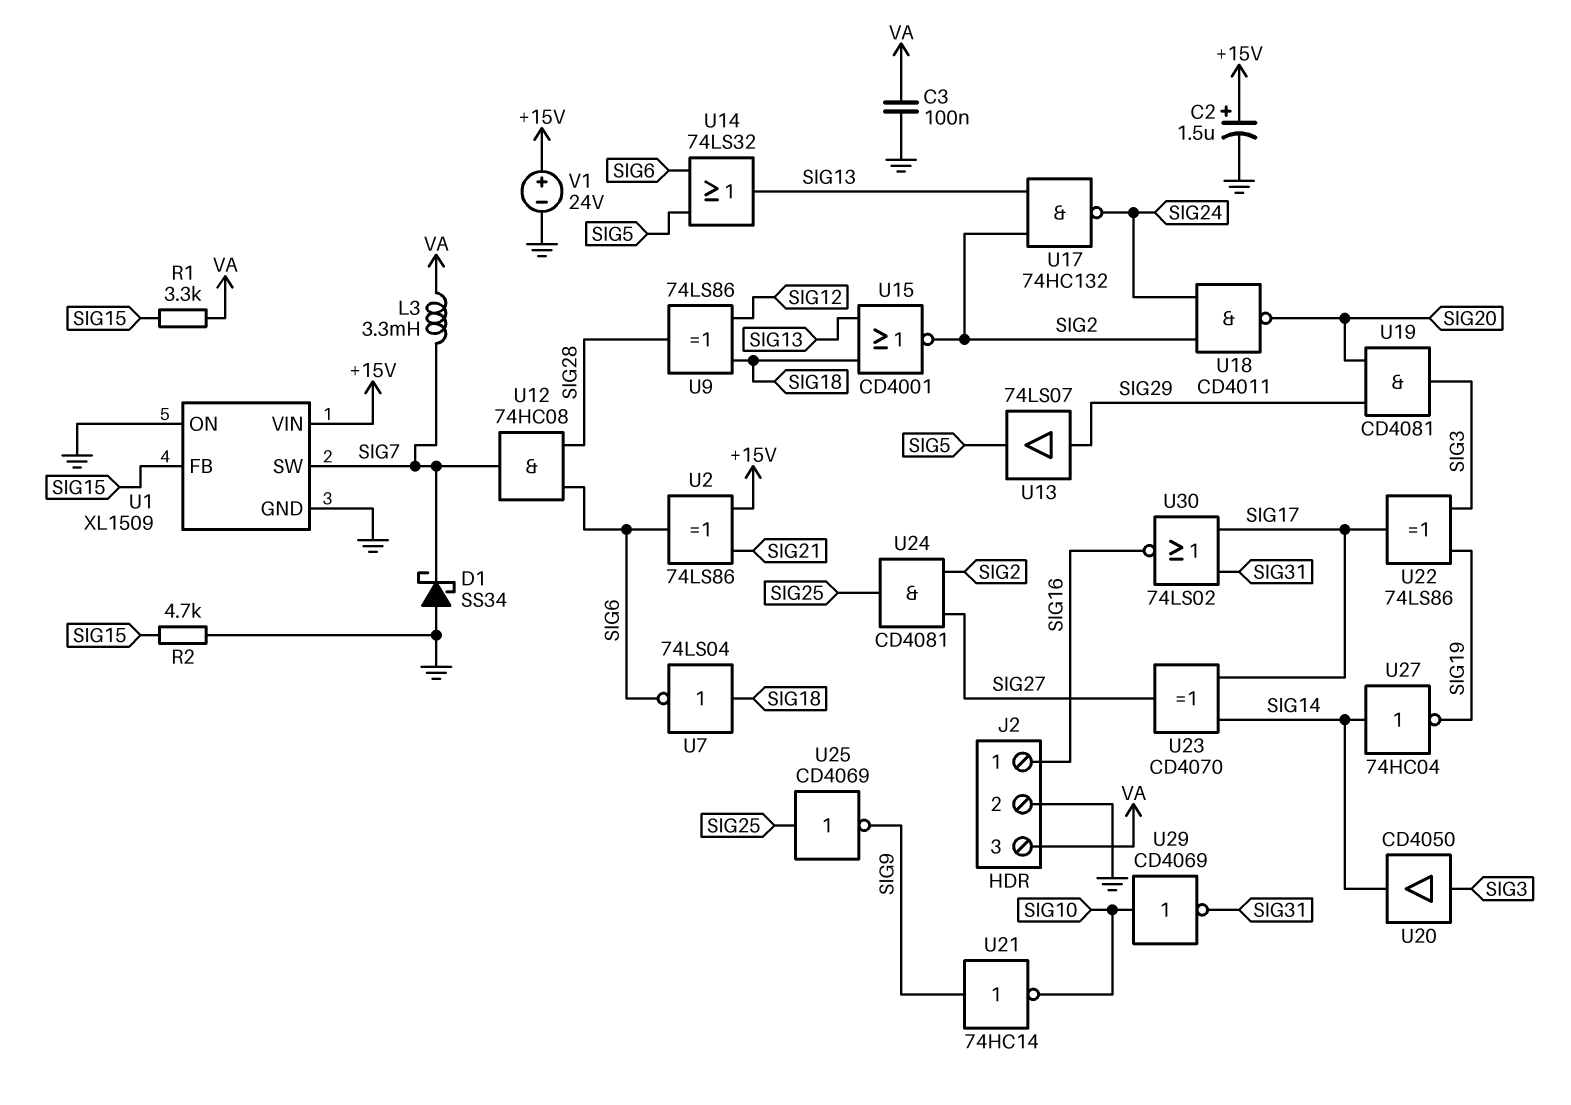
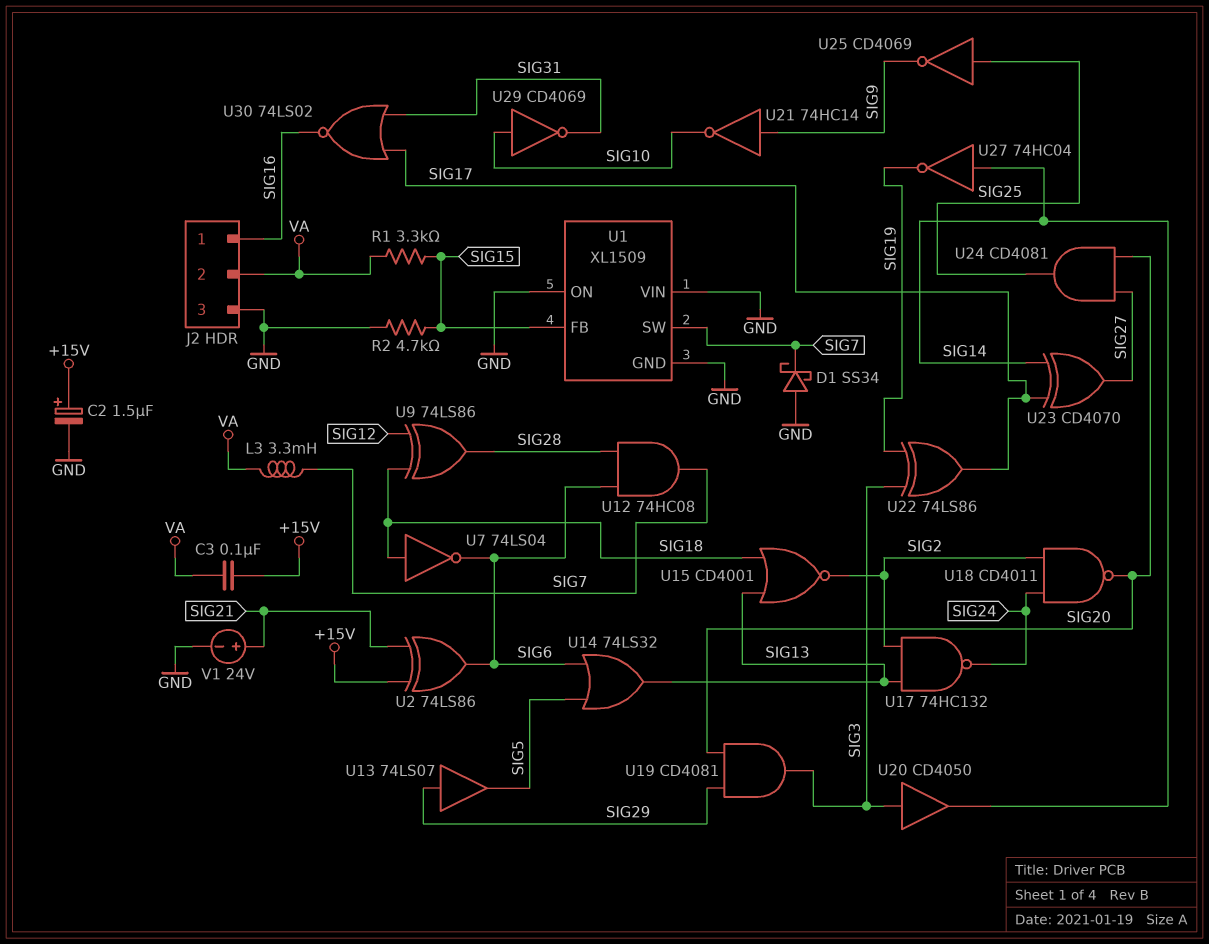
C3: 100nF (GND, VA) -> 100nF (+15V, VA)
J2 pin 2: GND -> VA
J2 pin 3: VA -> GND
U1 pin VIN: +15V -> GND
U24: AND CD4081 (in SIG2, in SIG27, out SIG25) -> AND CD4081 (in SIG20, in SIG27, out SIG25)
V1: 24V (plus +15V, minus GND) -> 24V (plus SIG21, minus GND)

